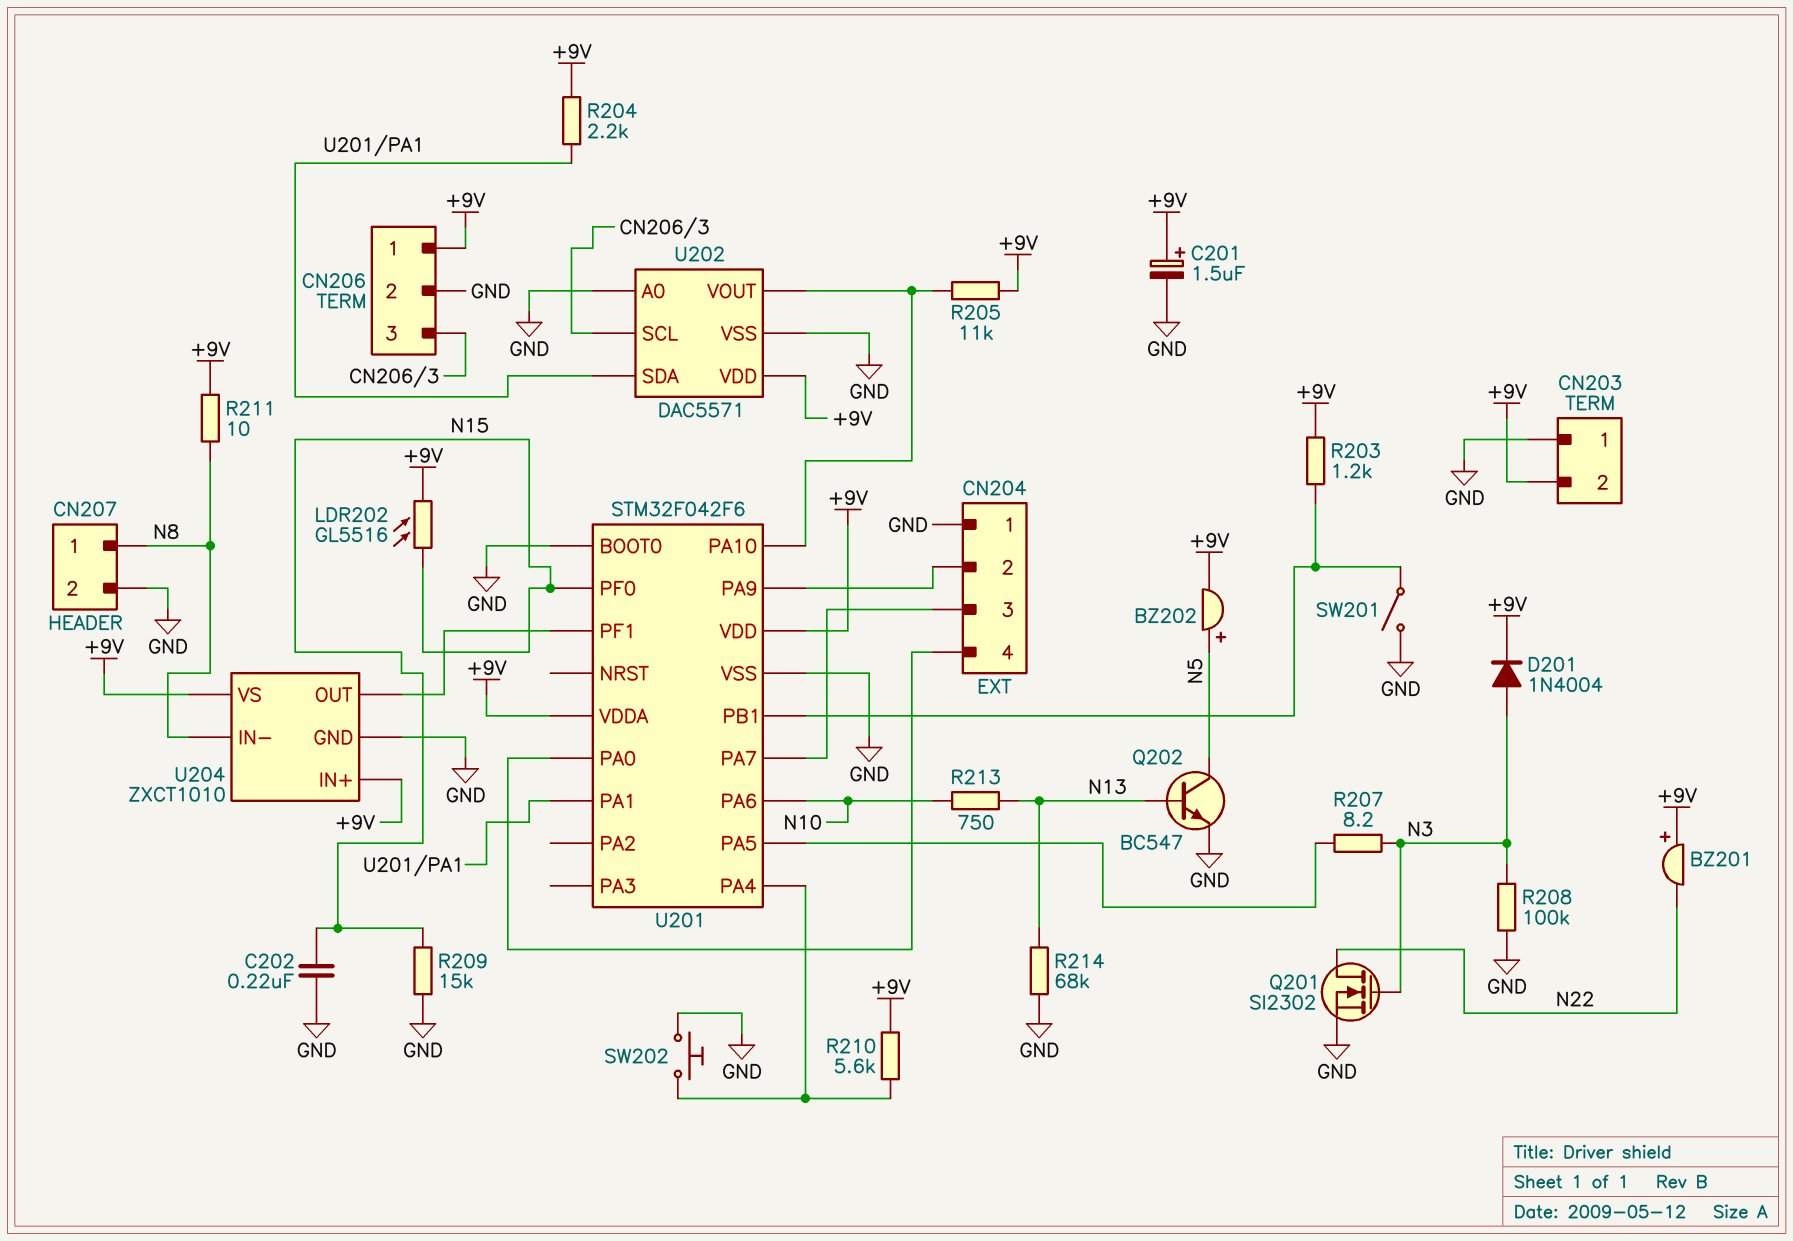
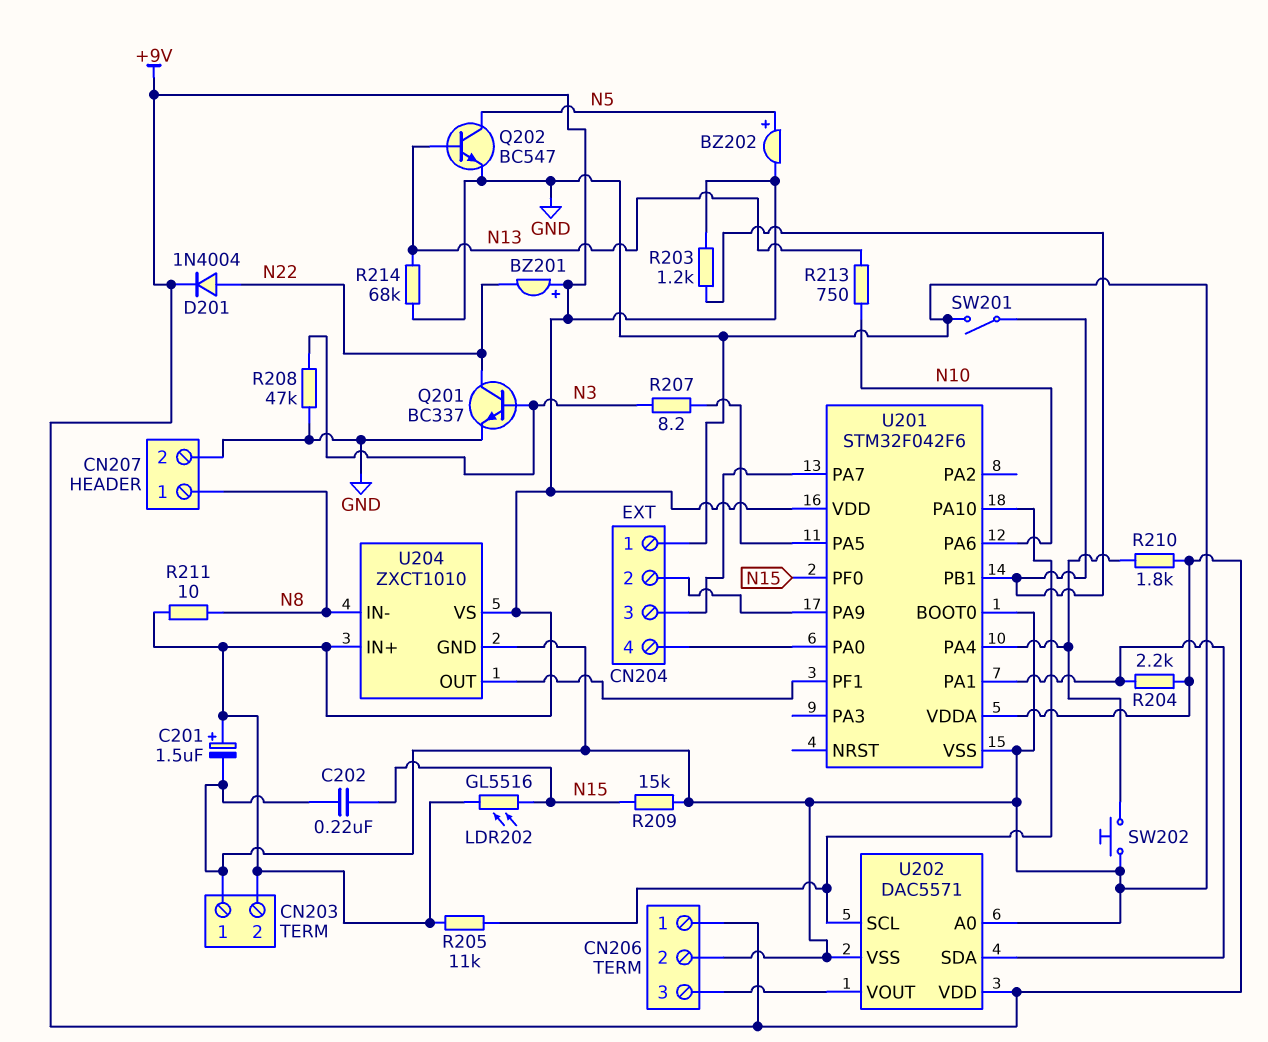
D201: diode 1N4004 (A N3, K +9V) -> diode 1N4004 (A N22, K +9V)
Q201: NMOS SI2302 (G N3, D N22, S GND) -> NPN BC337 (B N3, C N22, E GND)
R208: 100k (GND, N3) -> 47k (GND, N3)
R210: 5.6k (+9V, U201/PA4) -> 1.8k (+9V, U201/PA4)
U202 pin SCL: CN206/3 -> U201/PA10
U202 pin VOUT: U201/PA10 -> CN206/3

